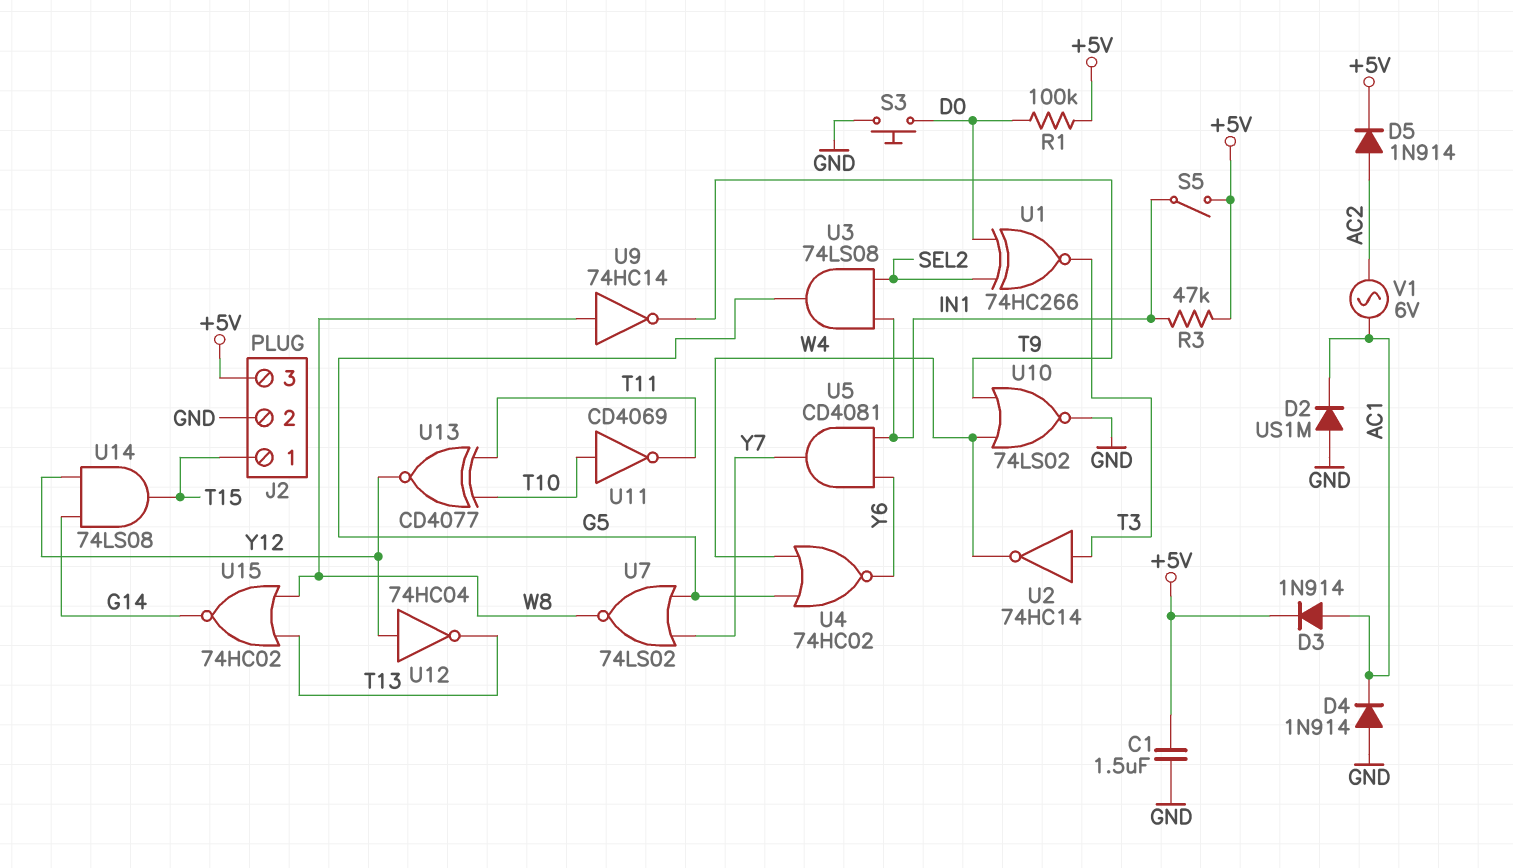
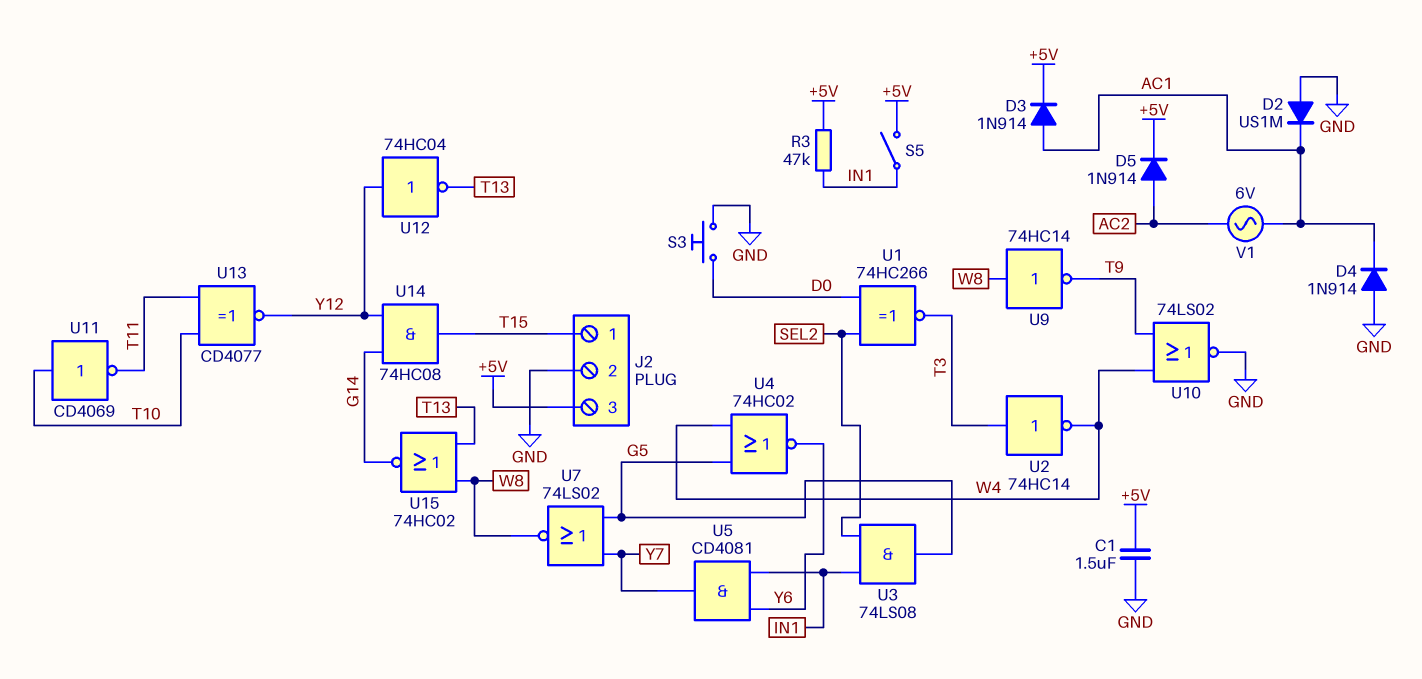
R1: 100k (+5V, D0) -> none
U14: AND 74LS08 (in G14, in Y12, out T15) -> AND 74HC08 (in G14, in Y12, out T15)

